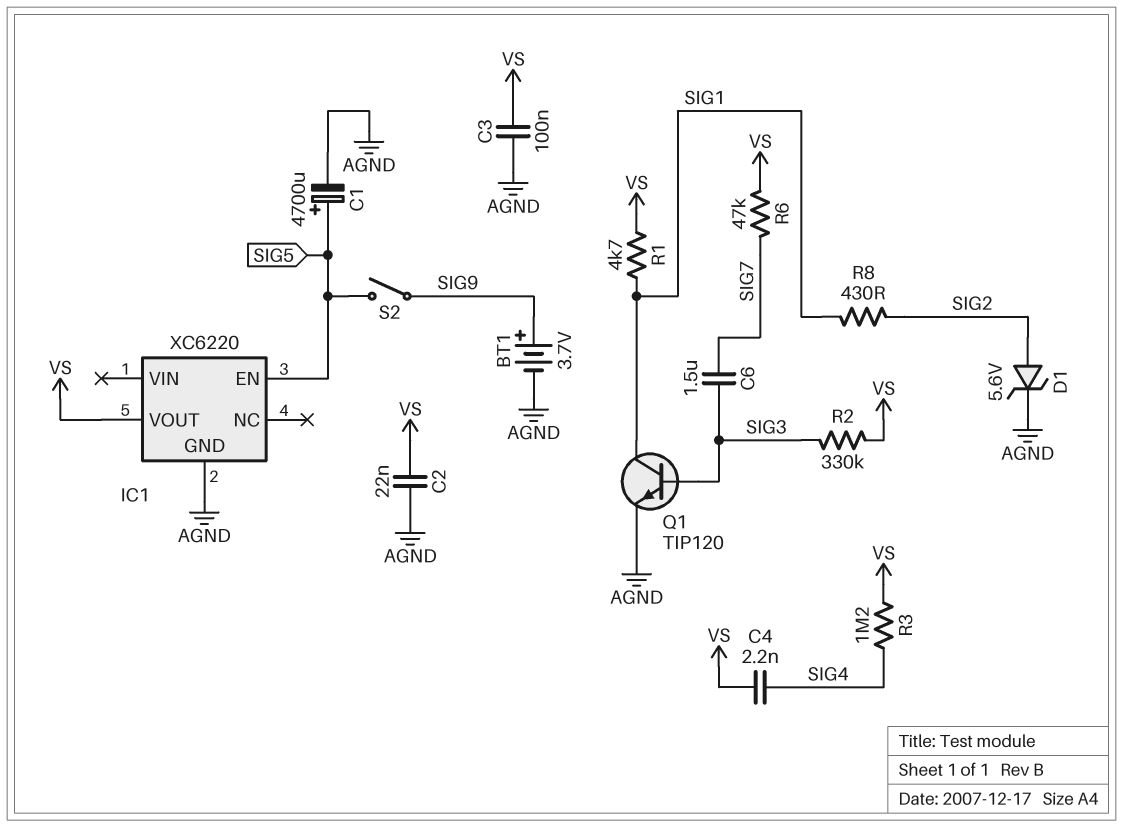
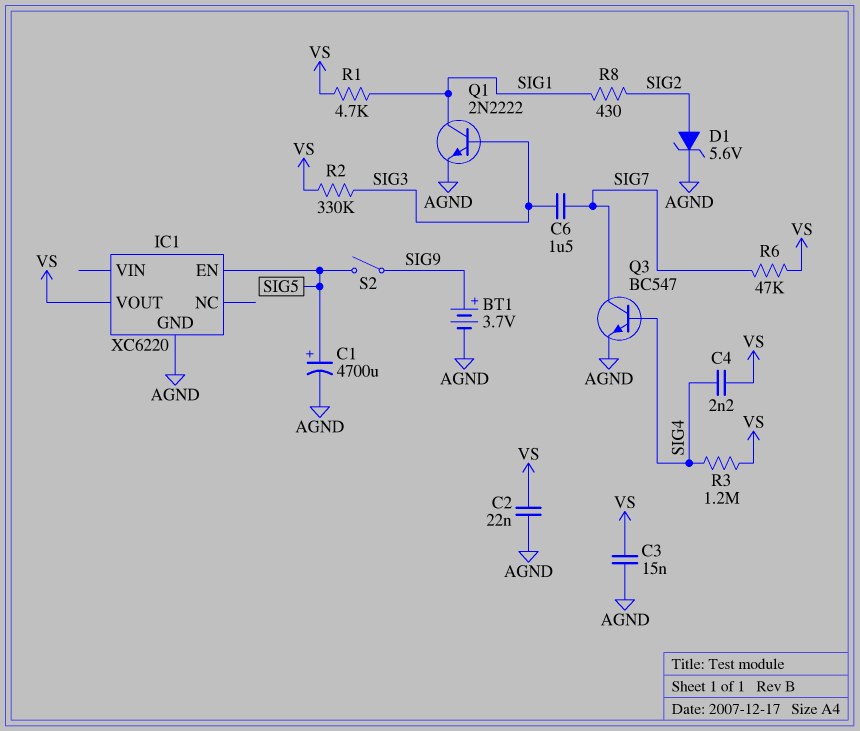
C3: 100nF (AGND, VS) -> 15nF (AGND, VS)
Q1: NPN TIP120 (B SIG3, C SIG1, E AGND) -> NPN 2N2222 (B SIG3, C SIG1, E AGND)
Q3: none -> NPN BC547 (B SIG4, C SIG7, E AGND)

